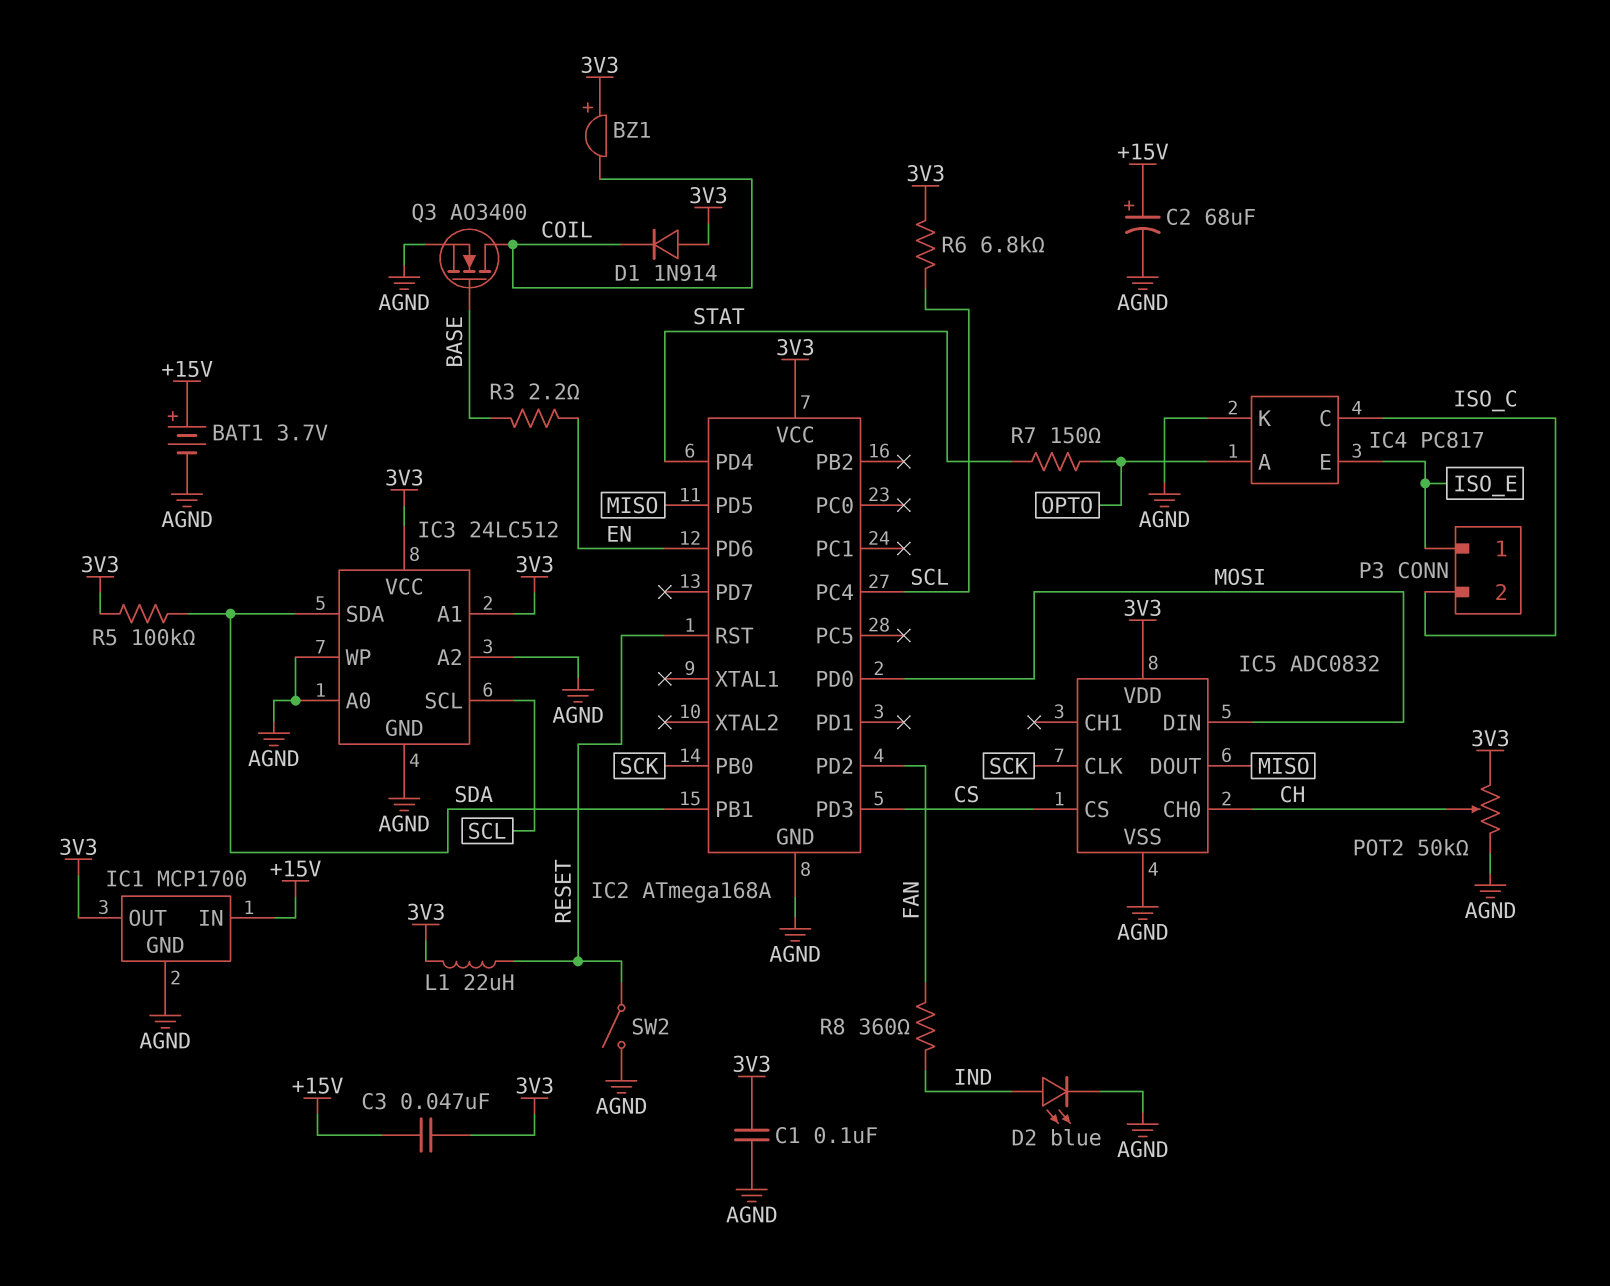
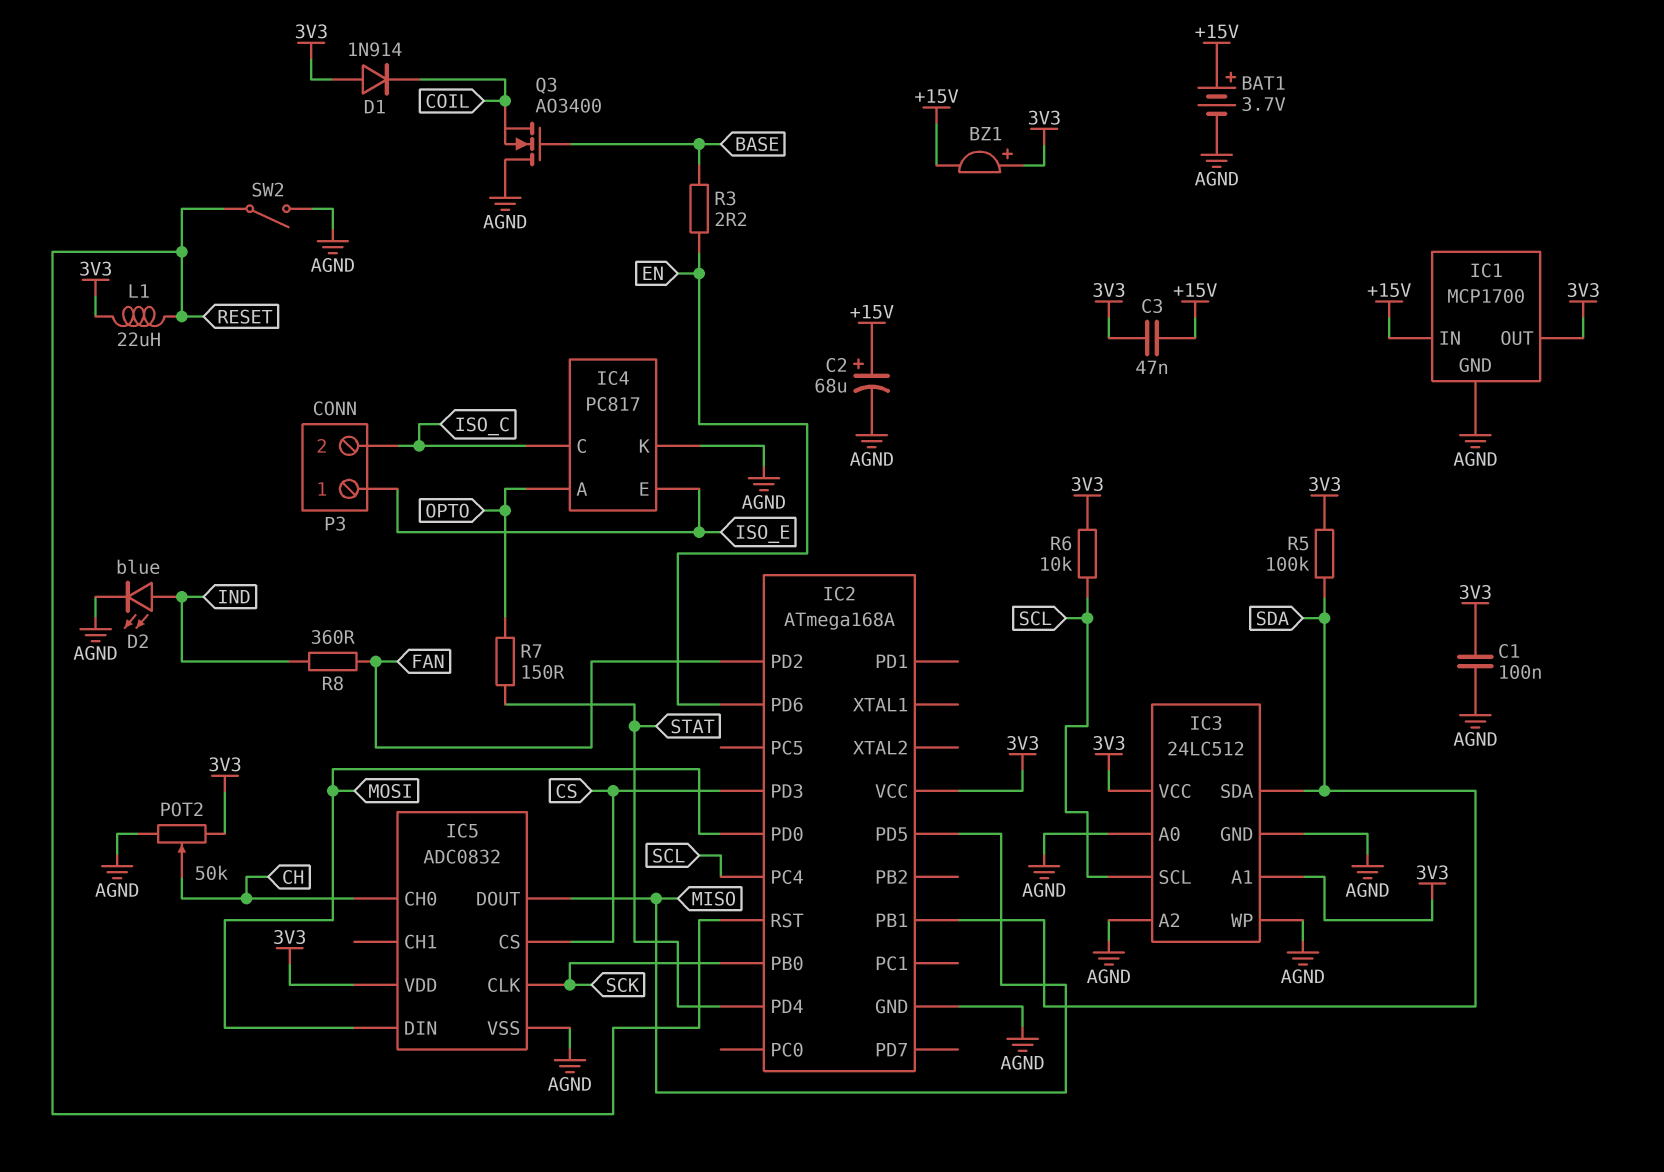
BZ1: buzzer (plus 3V3, minus COIL) -> buzzer (plus 3V3, minus +15V)
Q3: NMOS AO3400 (G BASE, D COIL, S AGND) -> NMOS AO3400 (G BASE, D AGND, S COIL)
R6: 6.8k (3V3, SCL) -> 10k (3V3, SCL)

